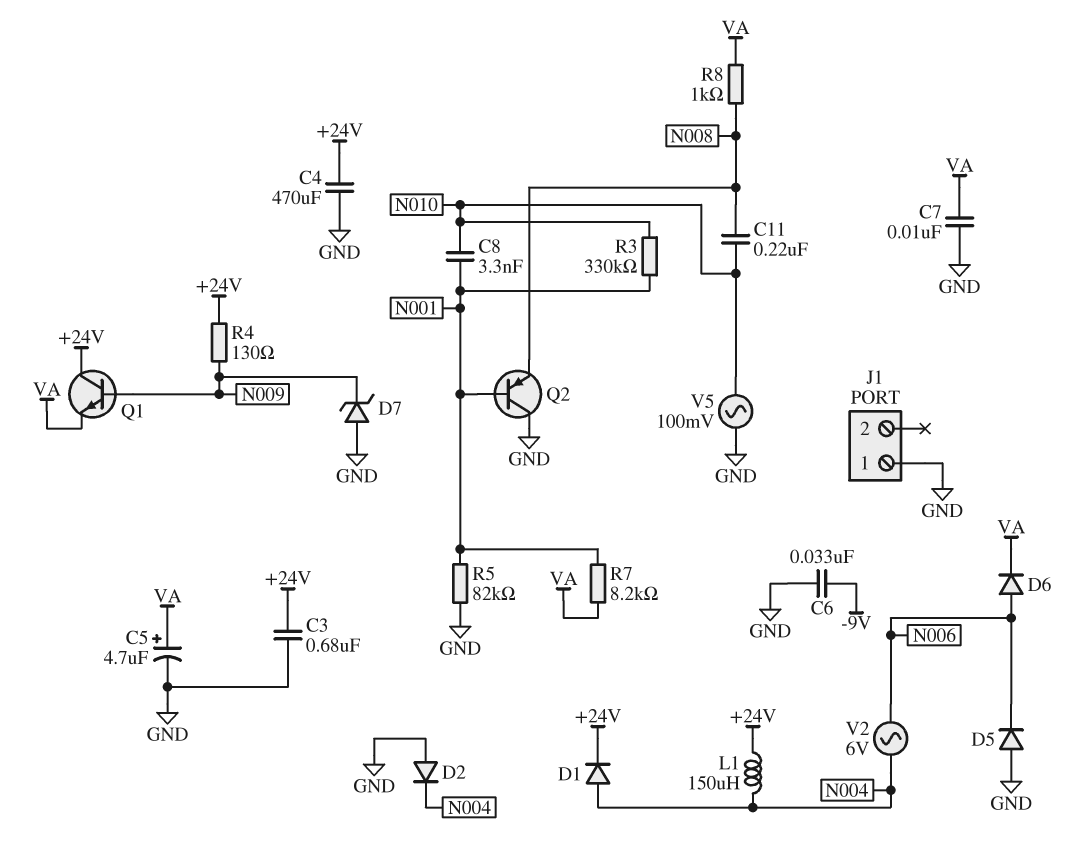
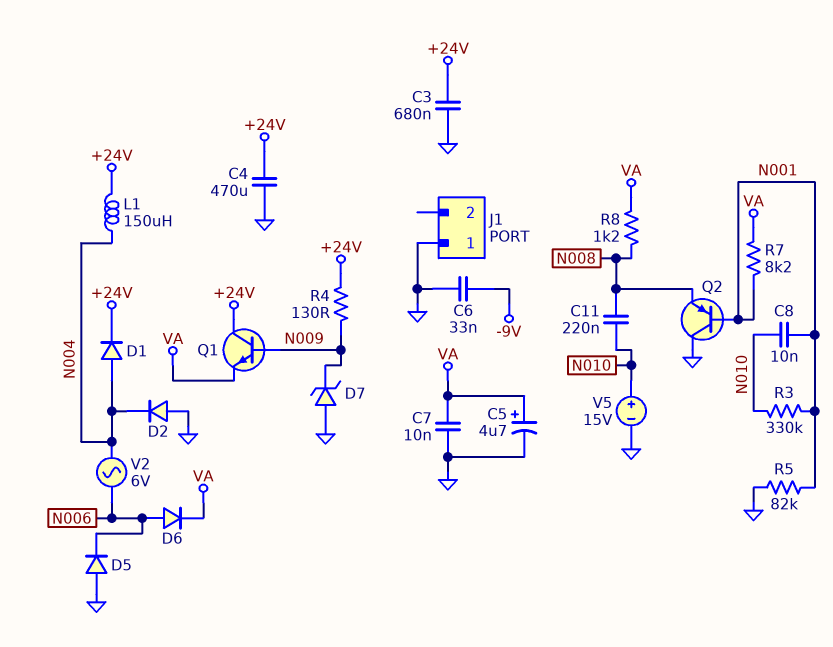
C8: 3.3nF (N001, N010) -> 10nF (N001, N010)
R8: 1k (N008, VA) -> 1.2k (N008, VA)
V5: AC 100mV (GND, N010) -> 15V (plus N010, minus GND)

